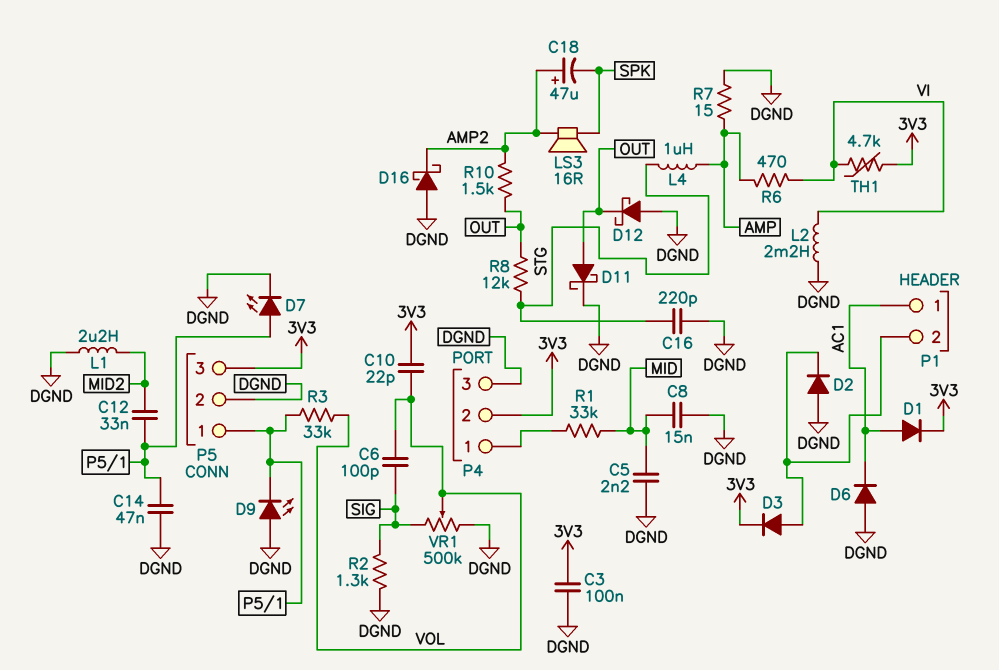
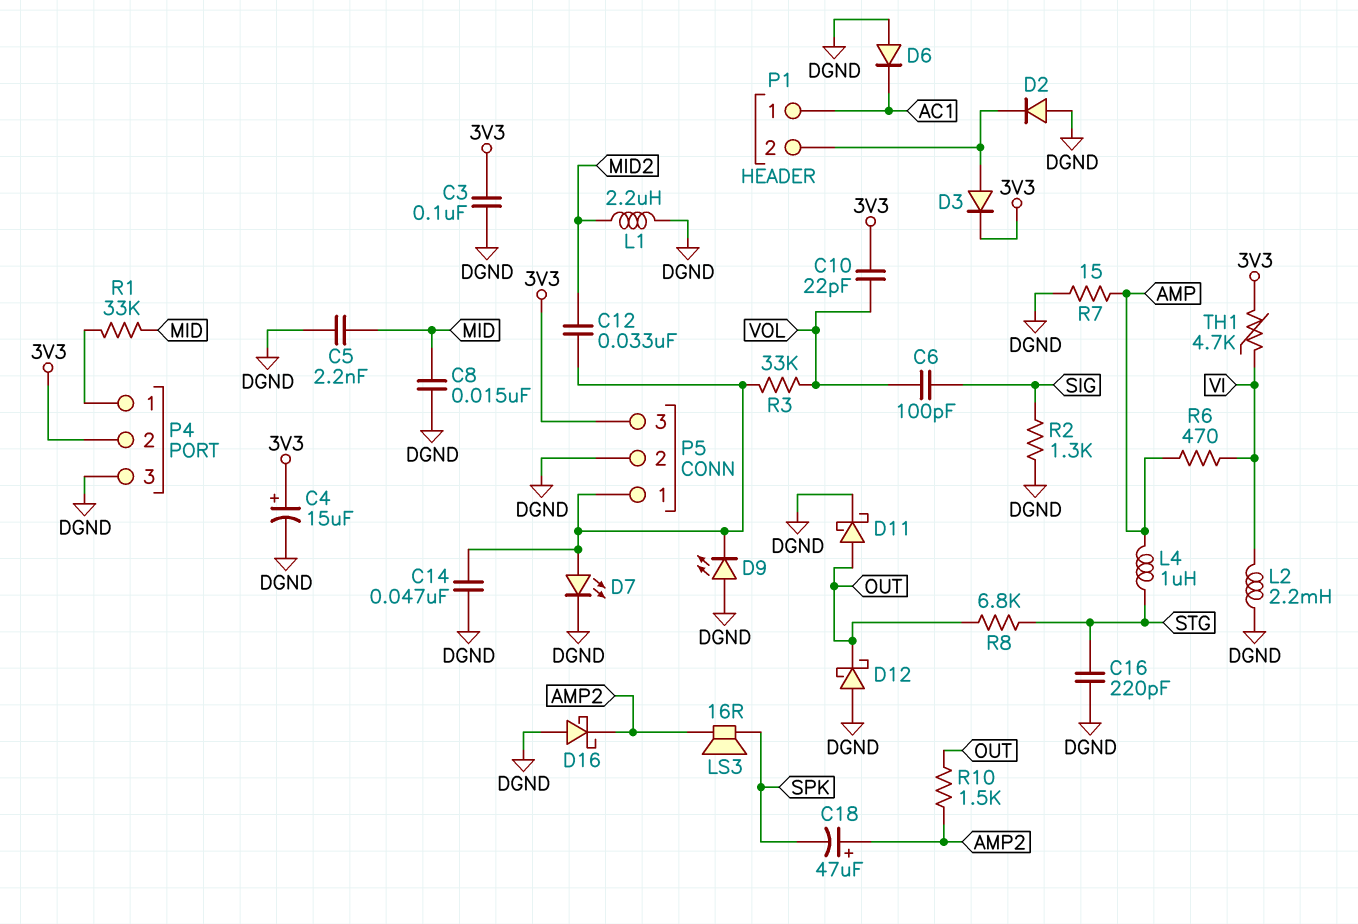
C4: none -> 15uF (plus 3V3, minus DGND)
D1: diode (A AC1, K 3V3) -> none
R8: 12k (OUT, STG) -> 6.8k (OUT, STG)
VR1: 500k (DGND, SIG, wiper VOL) -> none

